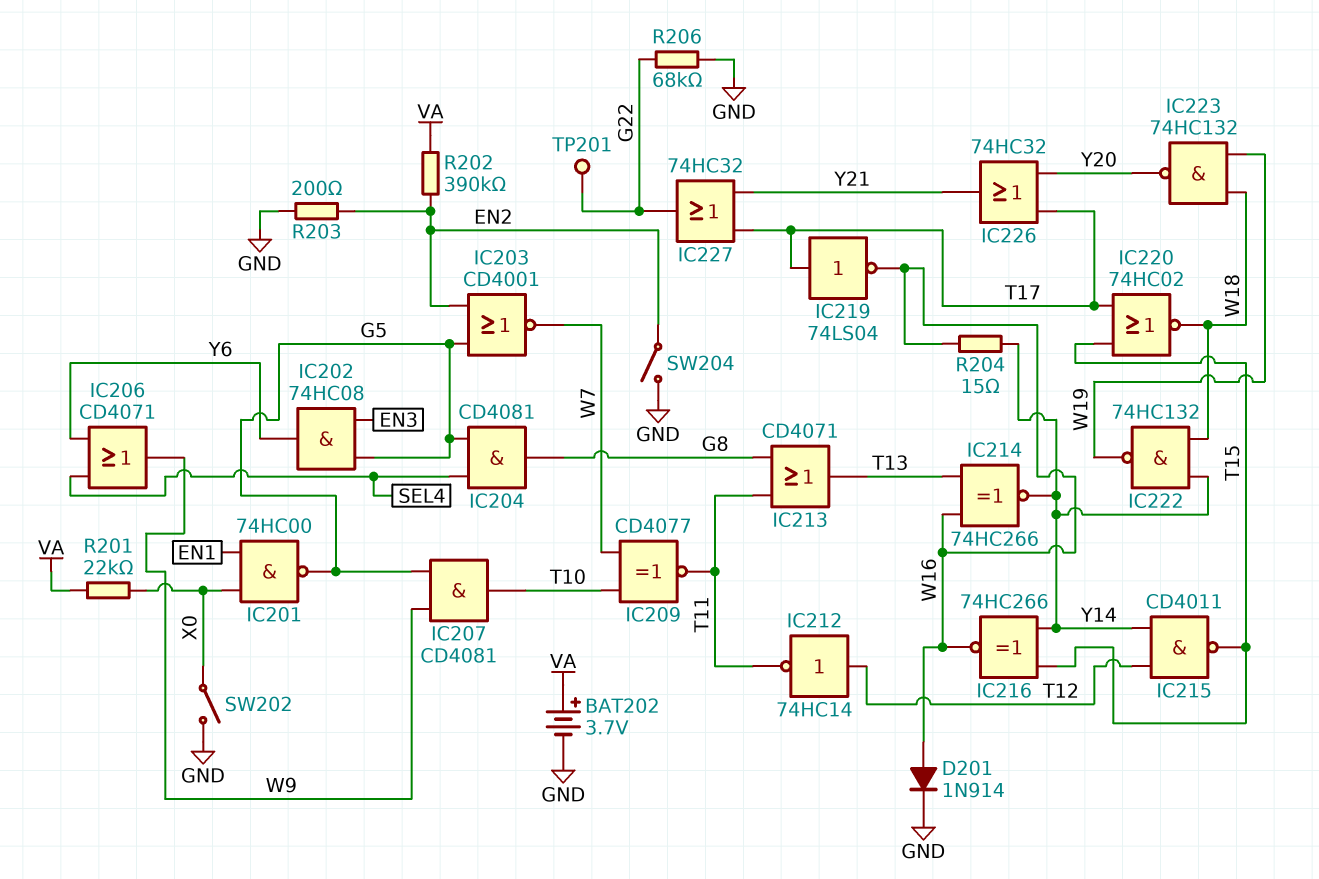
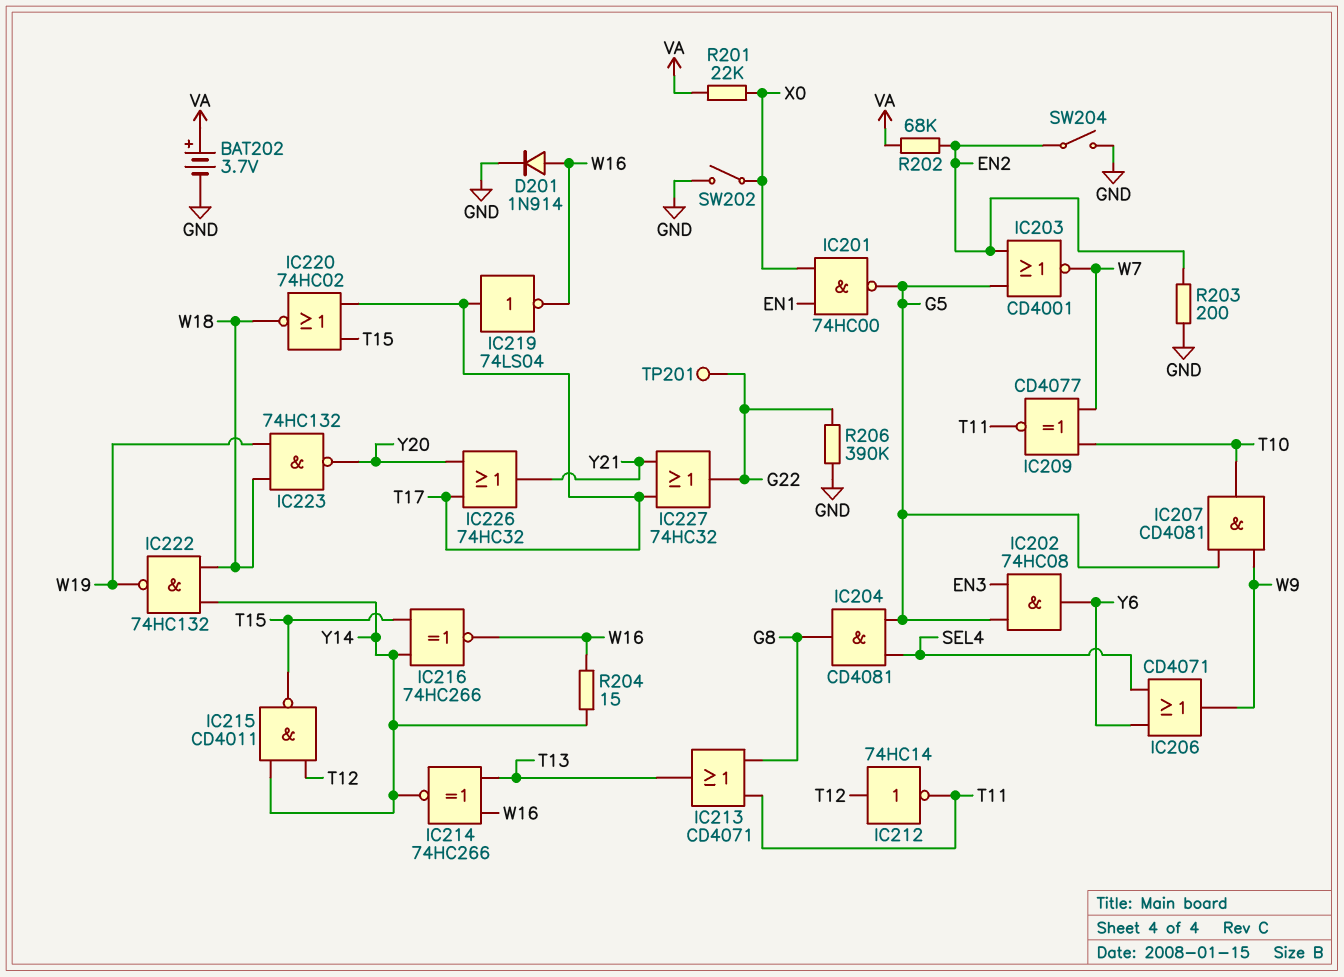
R202: 390k (EN2, VA) -> 68k (EN2, VA)
R206: 68k (G22, GND) -> 390k (G22, GND)

